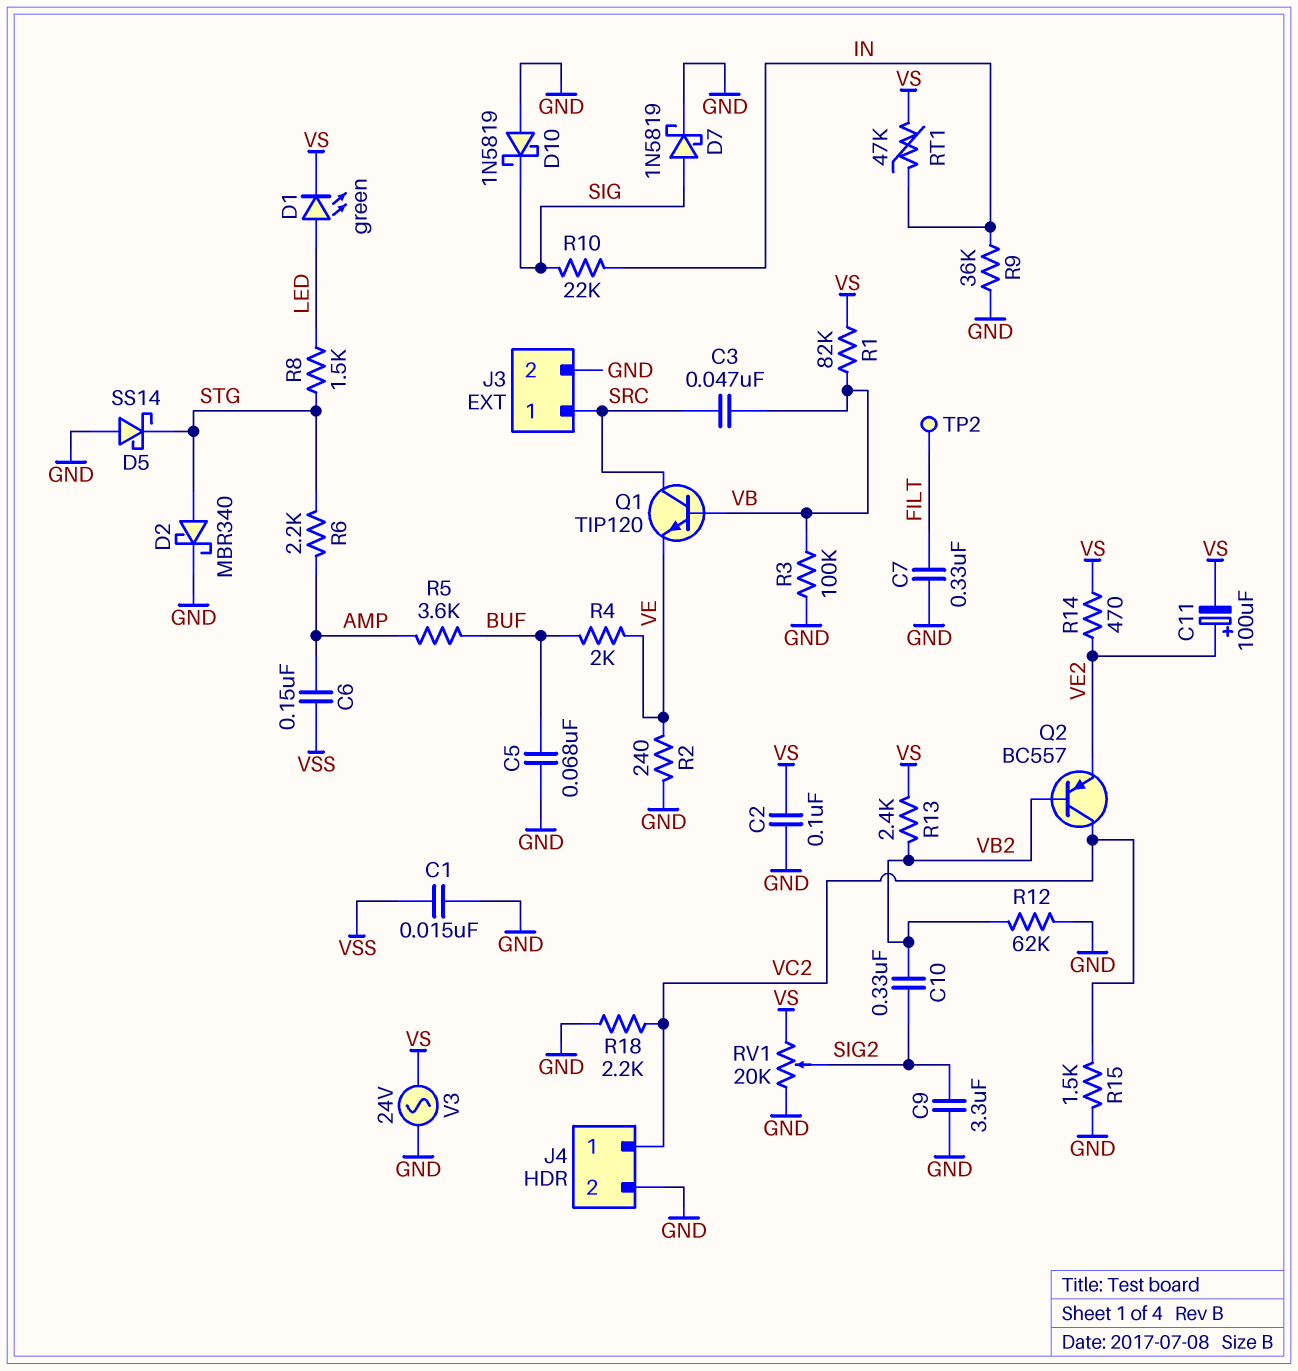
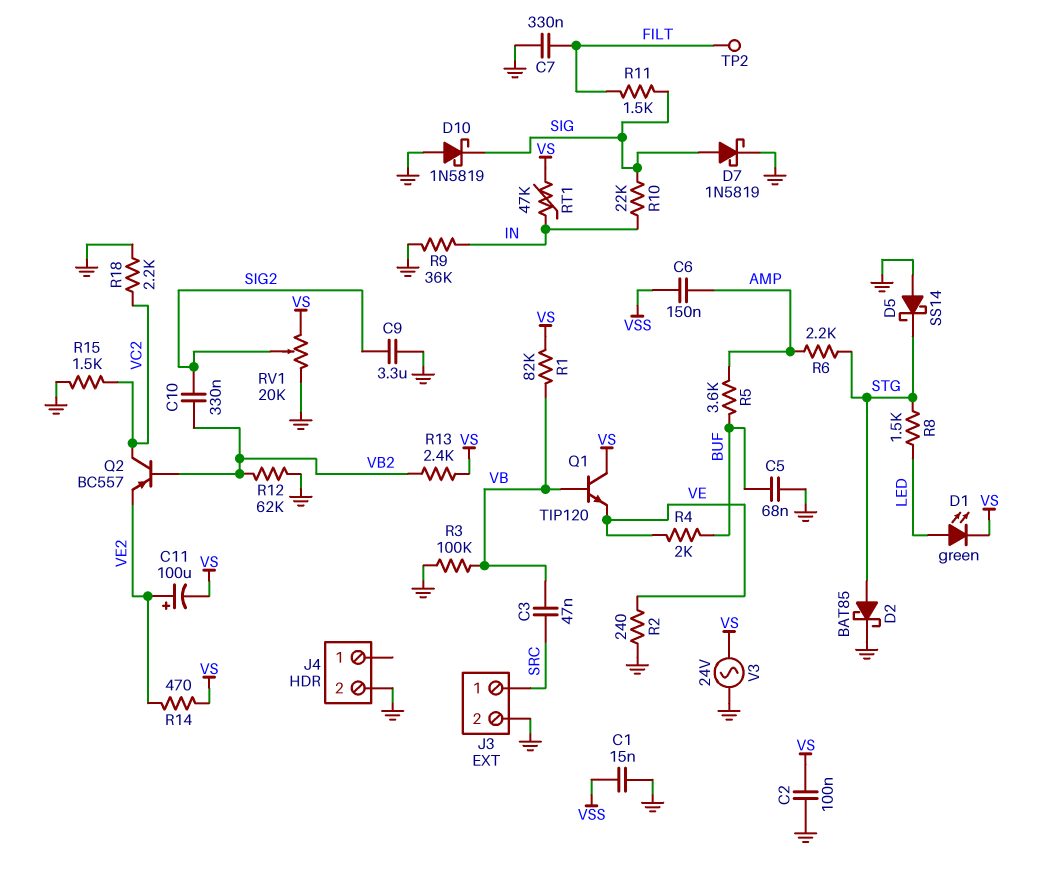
D2: schottky MBR340 (A STG, K GND) -> schottky BAT85 (A STG, K GND)
J4 pin 1: VC2 -> none
Q1: NPN TIP120 (B VB, C SRC, E VE) -> NPN TIP120 (B VB, C VS, E VE)
R11: none -> 1.5k (FILT, SIG)

